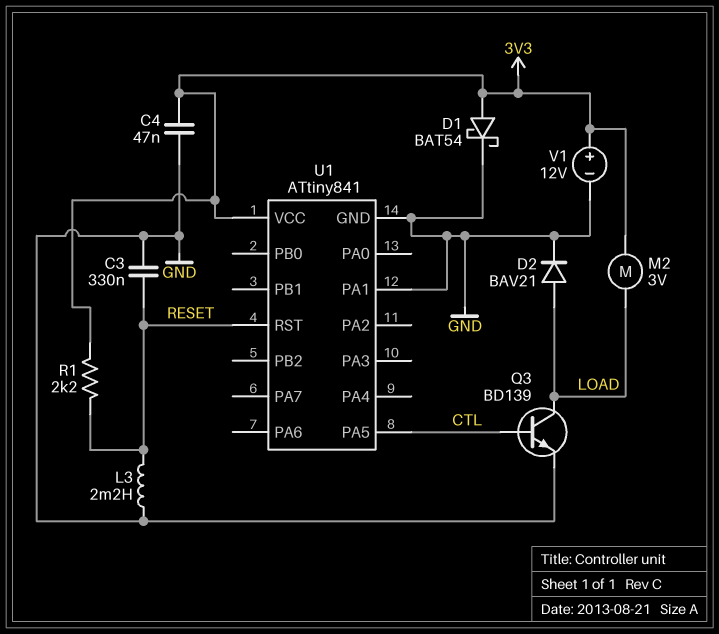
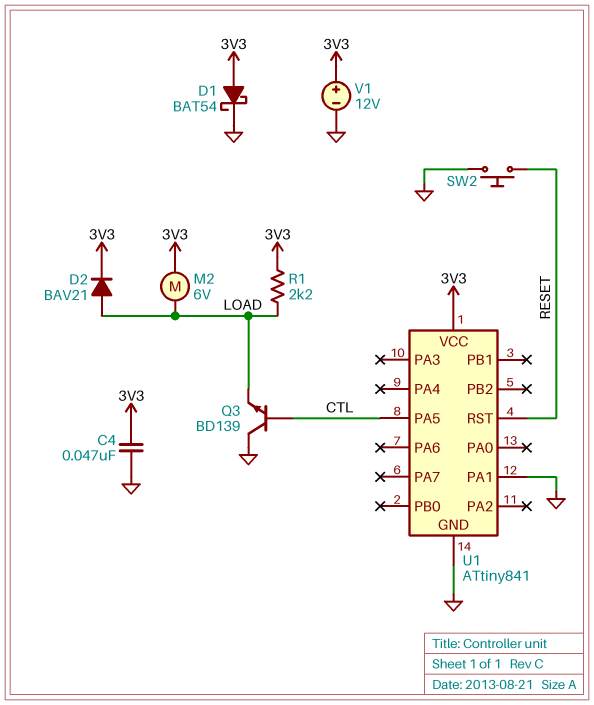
C3: 330nF (GND, RESET) -> none
D2: diode BAV21 (A LOAD, K GND) -> diode BAV21 (A LOAD, K 3V3)
L3: 2.2mH (GND, RESET) -> none
M2: motor 3V (3V3, LOAD) -> motor 6V (3V3, LOAD)
Q3: NPN BD139 (B CTL, C LOAD, E GND) -> NPN BD139 (B CTL, C GND, E LOAD)
R1: 2.2k (3V3, RESET) -> 2.2k (3V3, LOAD)
SW2: none -> button (GND, RESET)

